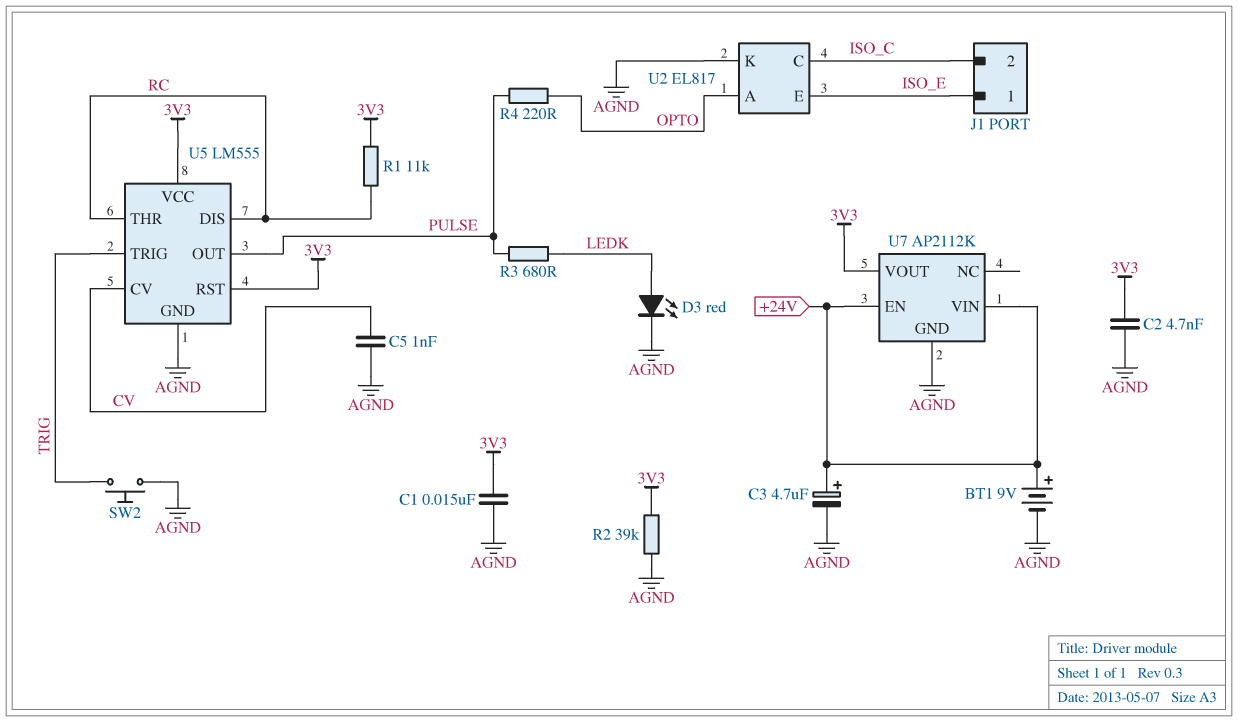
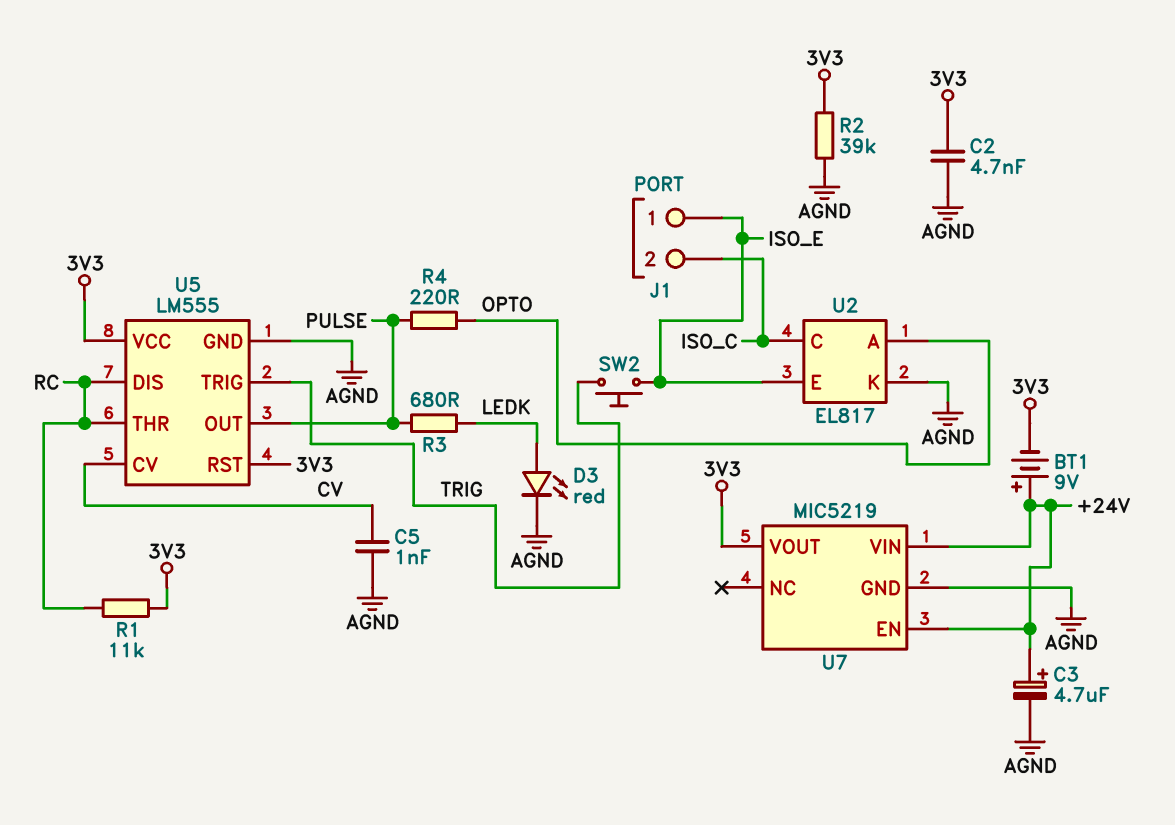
BT1: 9V (plus +24V, minus AGND) -> 9V (plus +24V, minus 3V3)
C1: 15nF (3V3, AGND) -> none
SW2: button (AGND, TRIG) -> button (ISO_E, TRIG)
U7: AP2112K -> MIC5219

